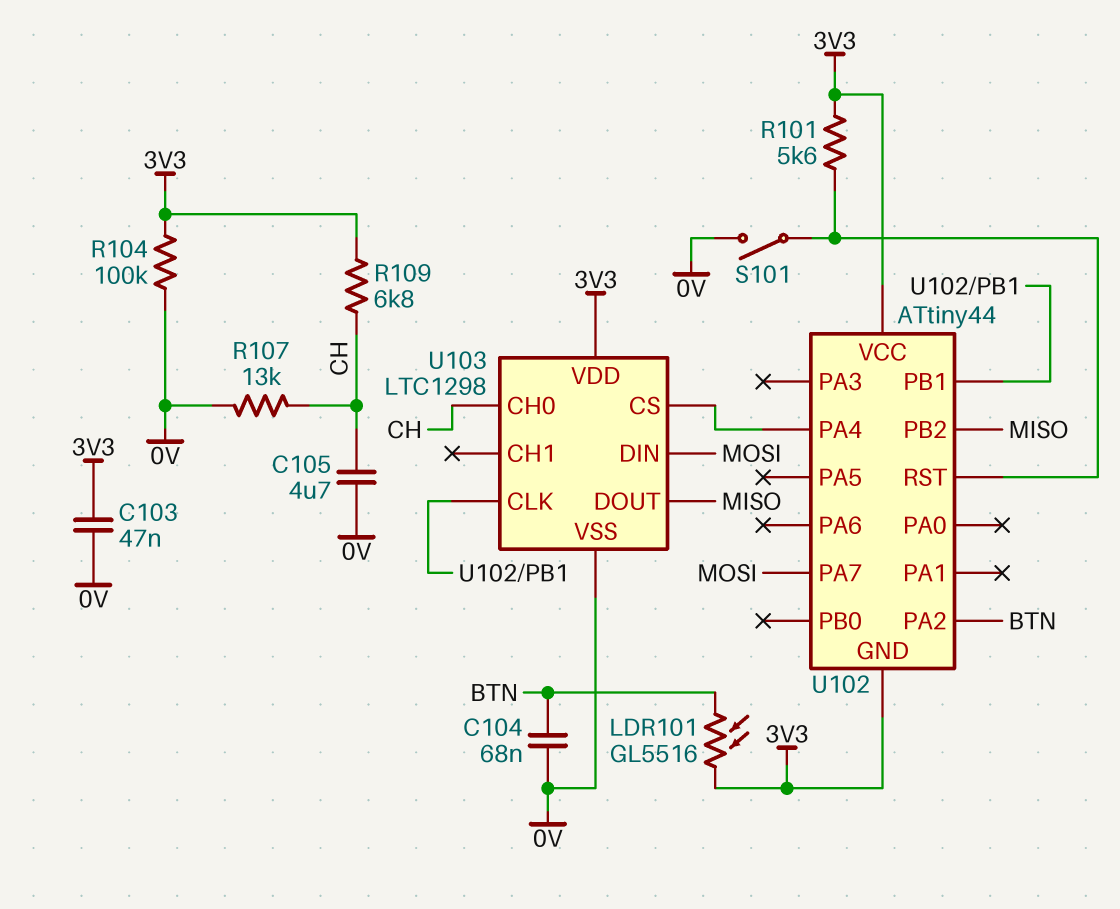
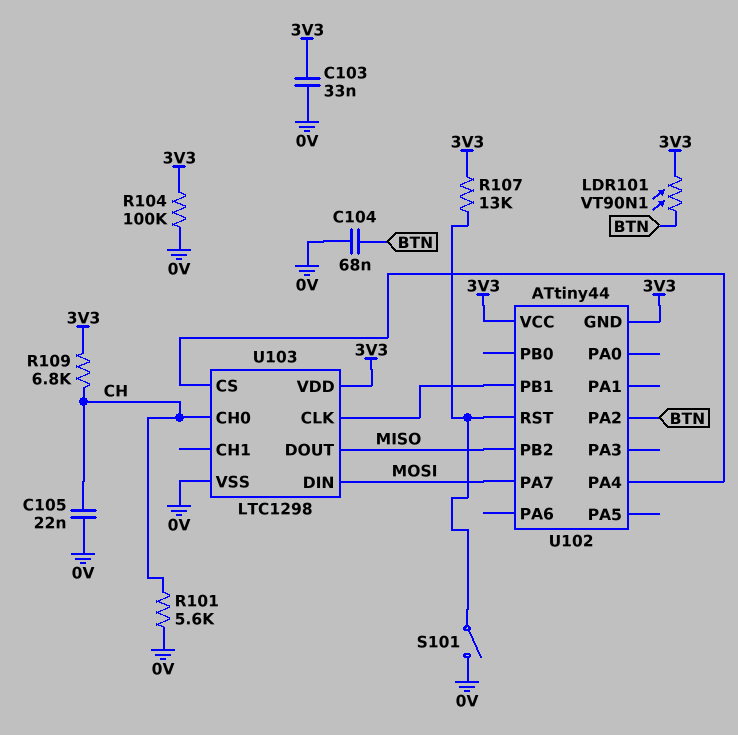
C103: 47nF (0V, 3V3) -> 33nF (0V, 3V3)
C105: 4.7uF (0V, CH) -> 22nF (0V, CH)
LDR101: GL5516 (3V3, BTN) -> VT90N1 (3V3, BTN)
R101: 5.6k (3V3, U102/RST) -> 5.6k (0V, CH)
R107: 13k (0V, CH) -> 13k (3V3, U102/RST)

